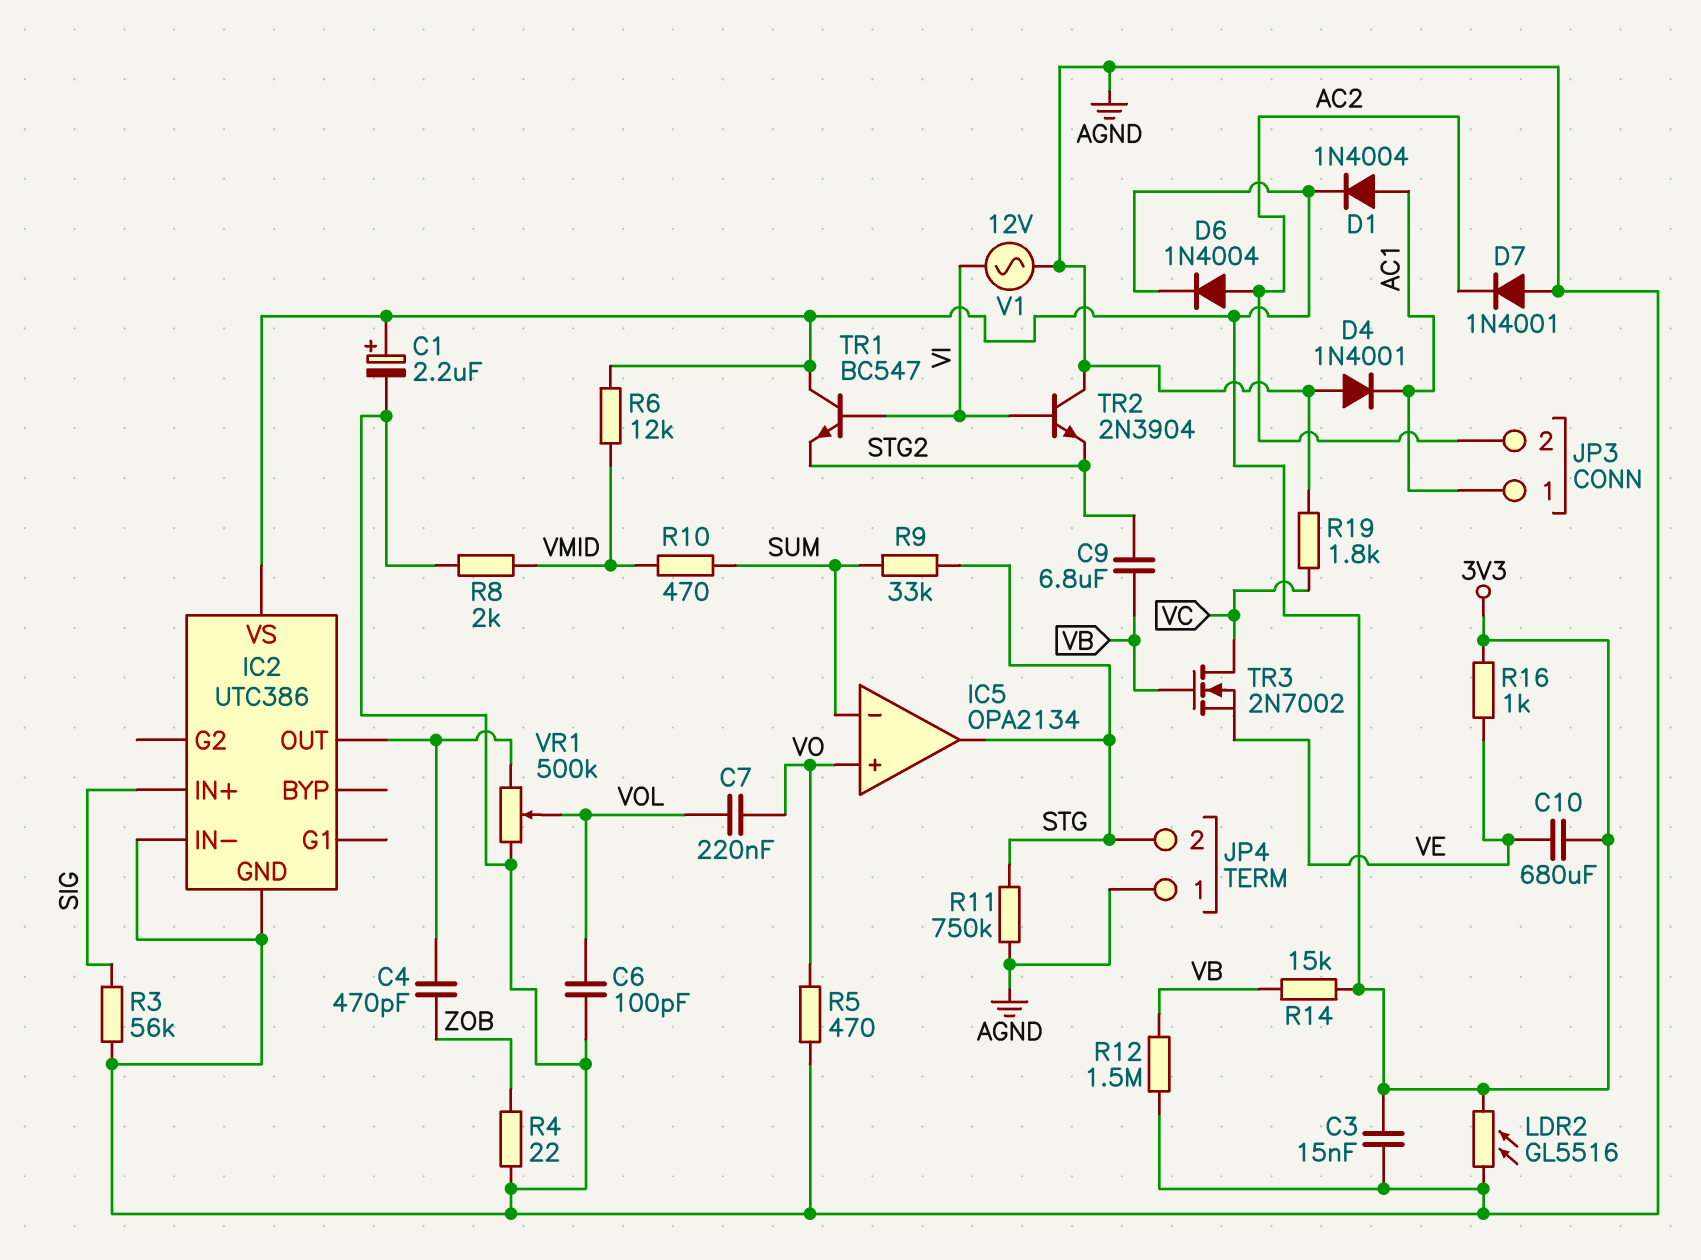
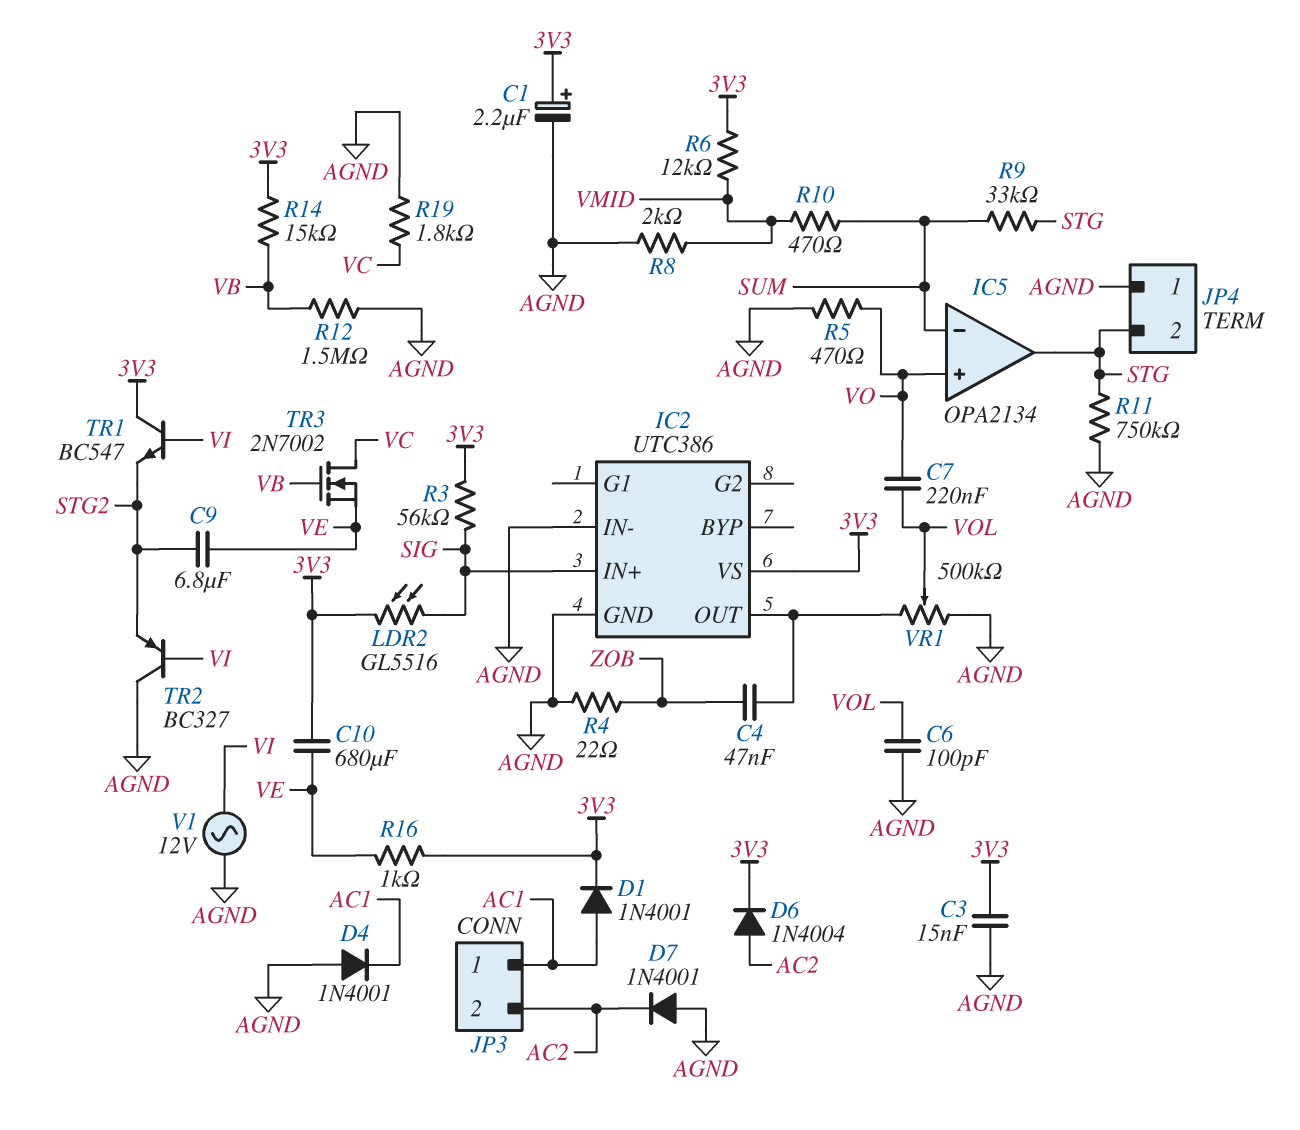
C4: 470pF (IC2/OUT, ZOB) -> 47nF (IC2/OUT, ZOB)
C9: 6.8uF (STG2, VB) -> 6.8uF (STG2, VE)
D1: diode 1N4004 (A AC1, K 3V3) -> diode 1N4001 (A AC1, K 3V3)
LDR2: GL5516 (3V3, AGND) -> GL5516 (3V3, SIG)
R3: 56k (AGND, SIG) -> 56k (3V3, SIG)
TR2: NPN 2N3904 (B VI, C AGND, E STG2) -> PNP BC327 (B VI, C AGND, E STG2)

